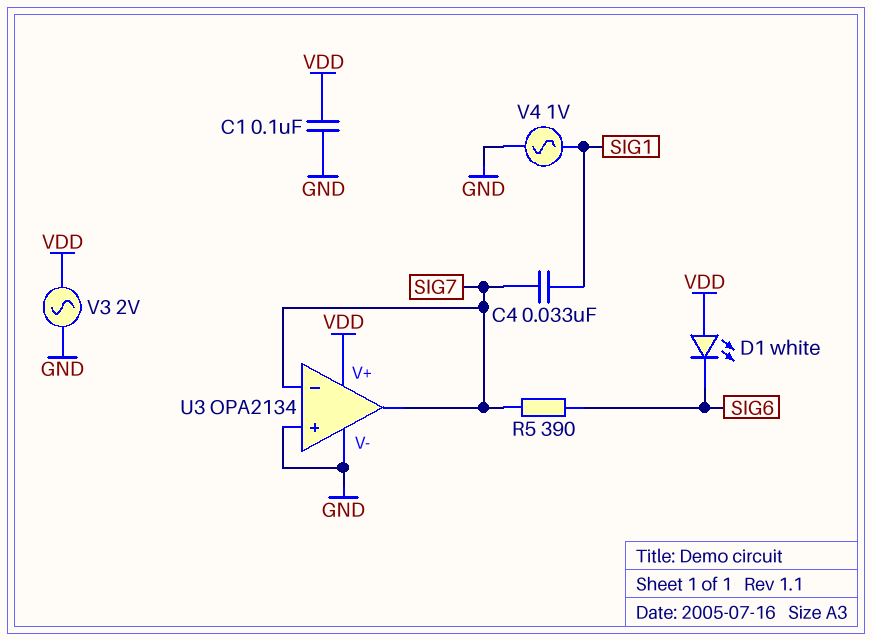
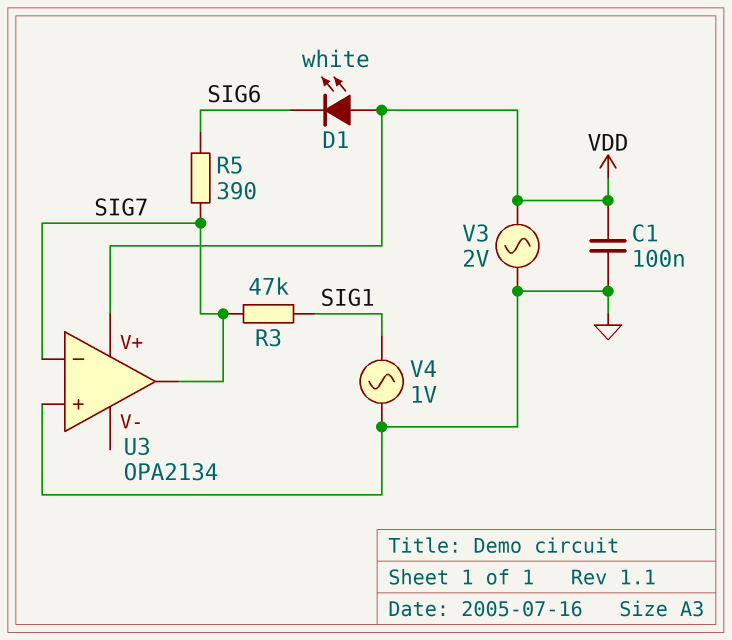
C4: 33nF (SIG1, SIG7) -> none
R3: none -> 47k (SIG1, SIG7)
U3 pin V-: GND -> none

